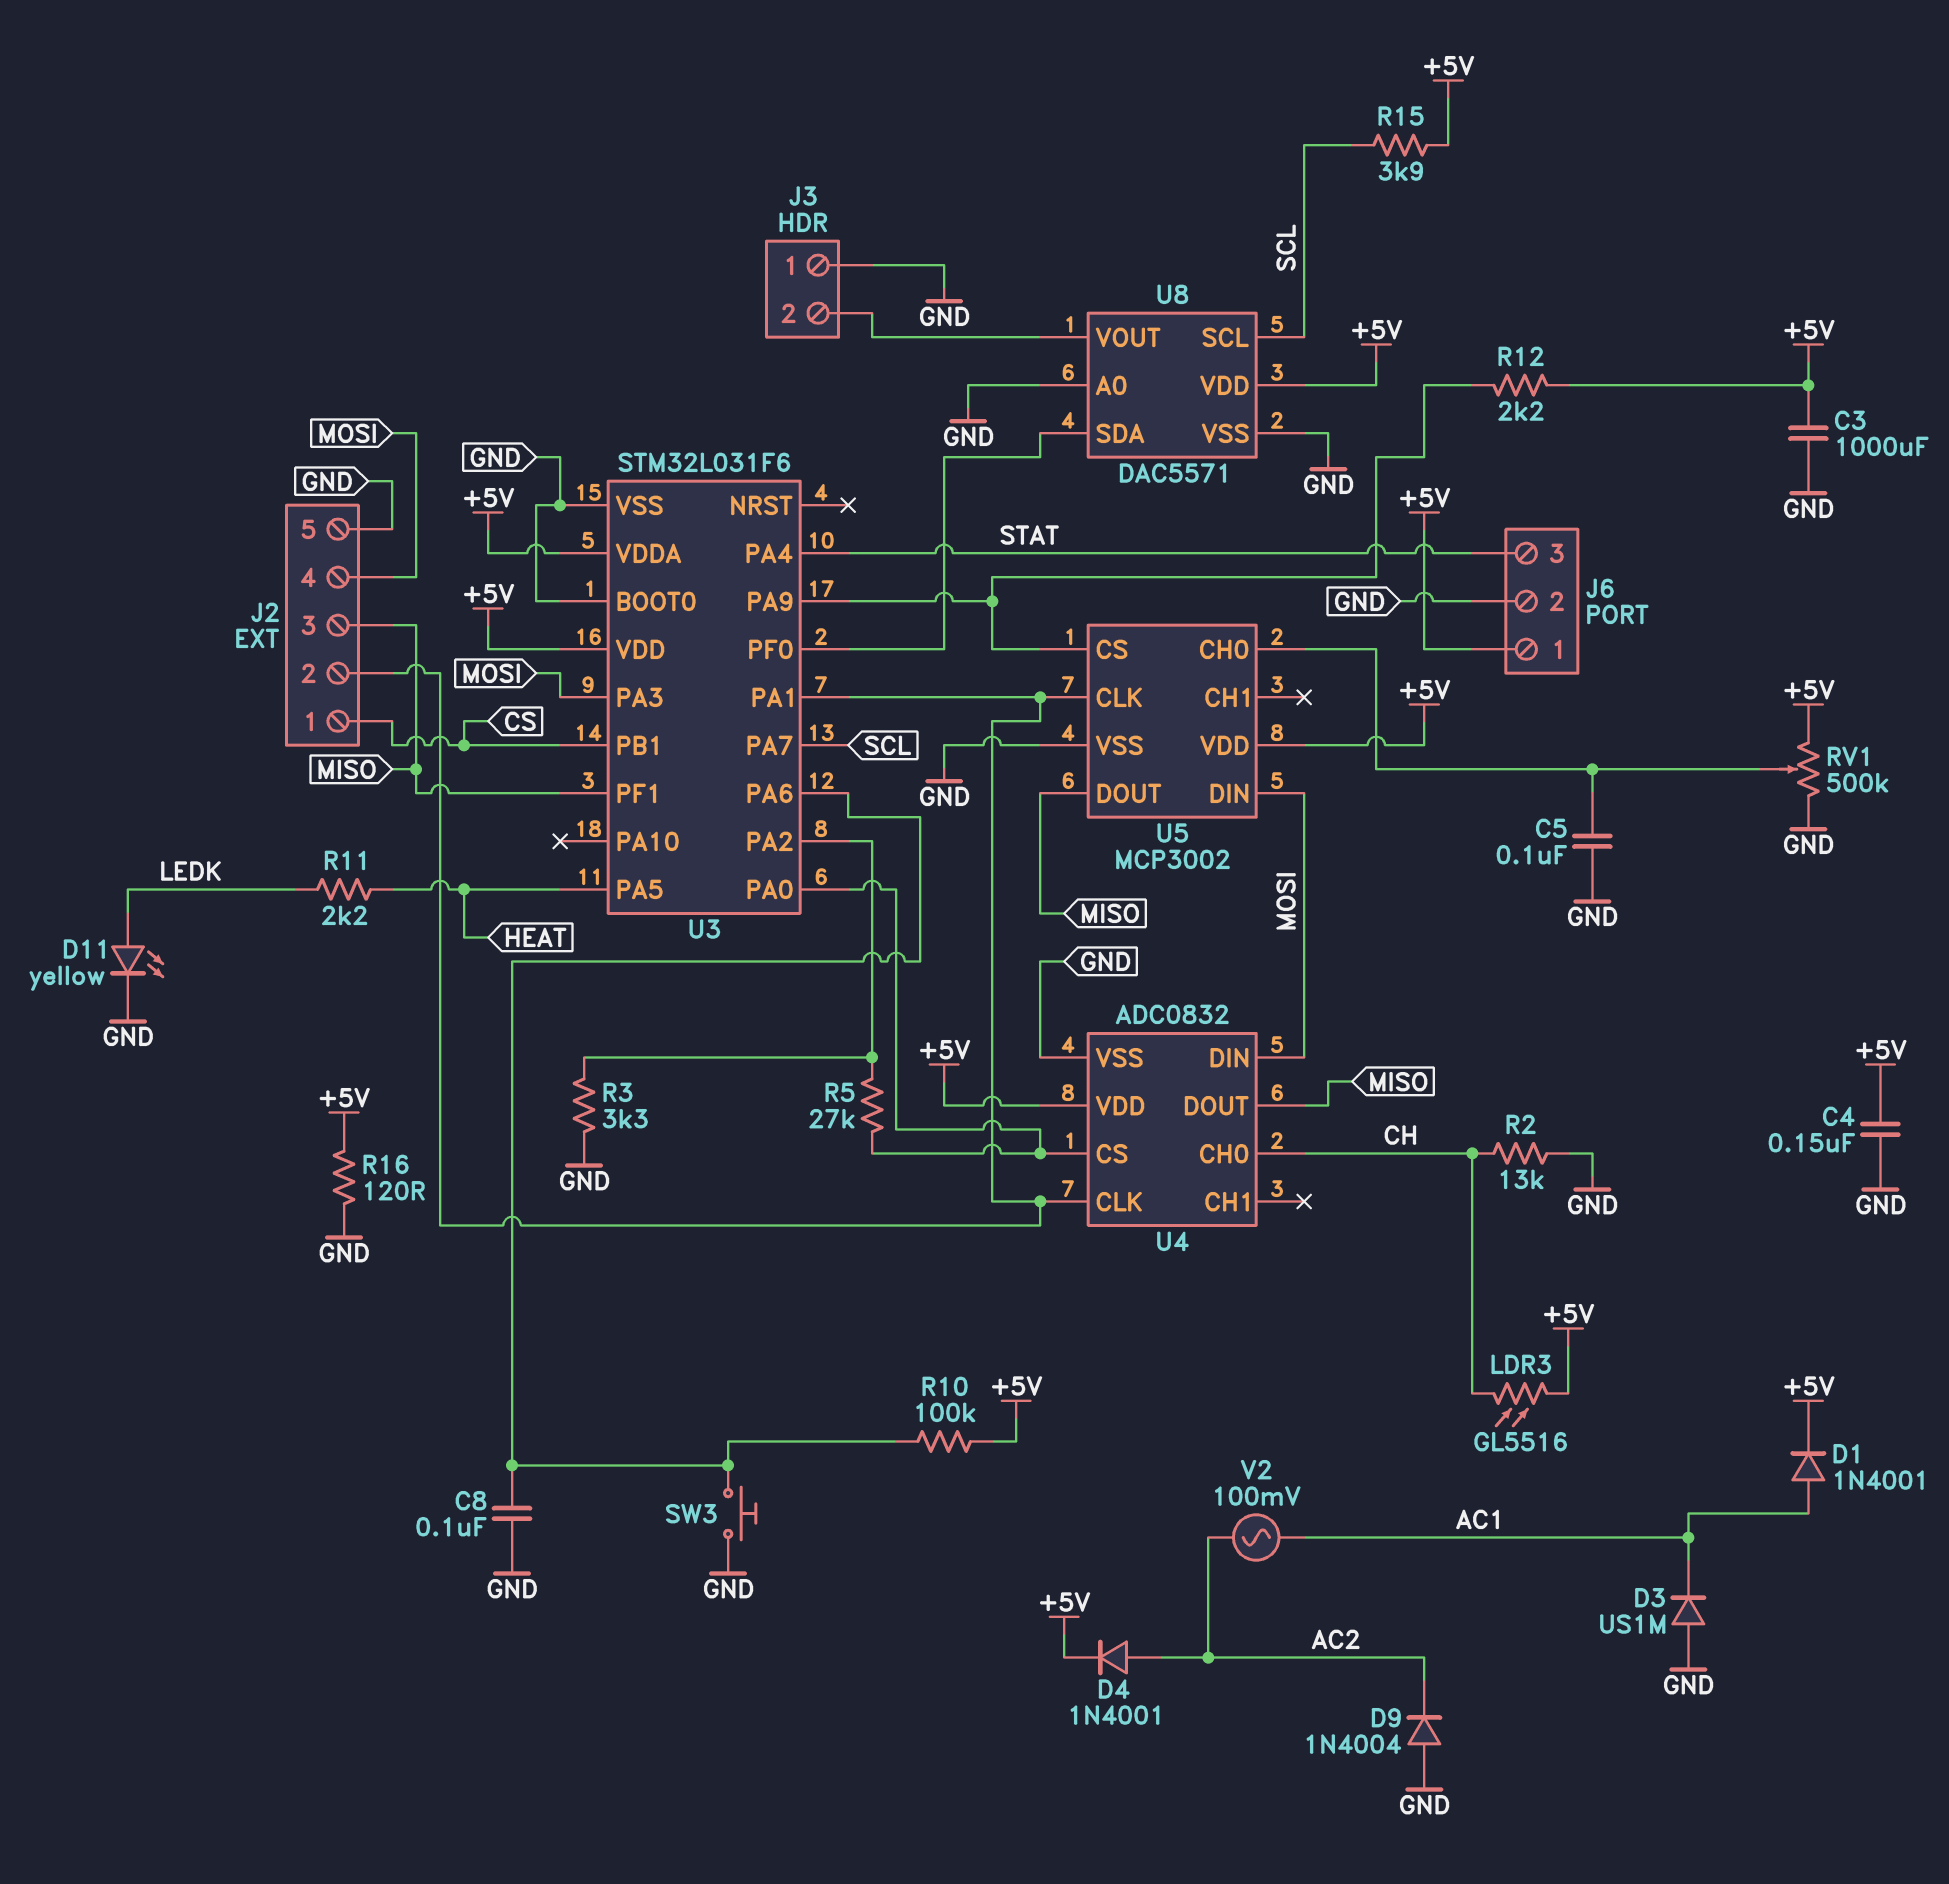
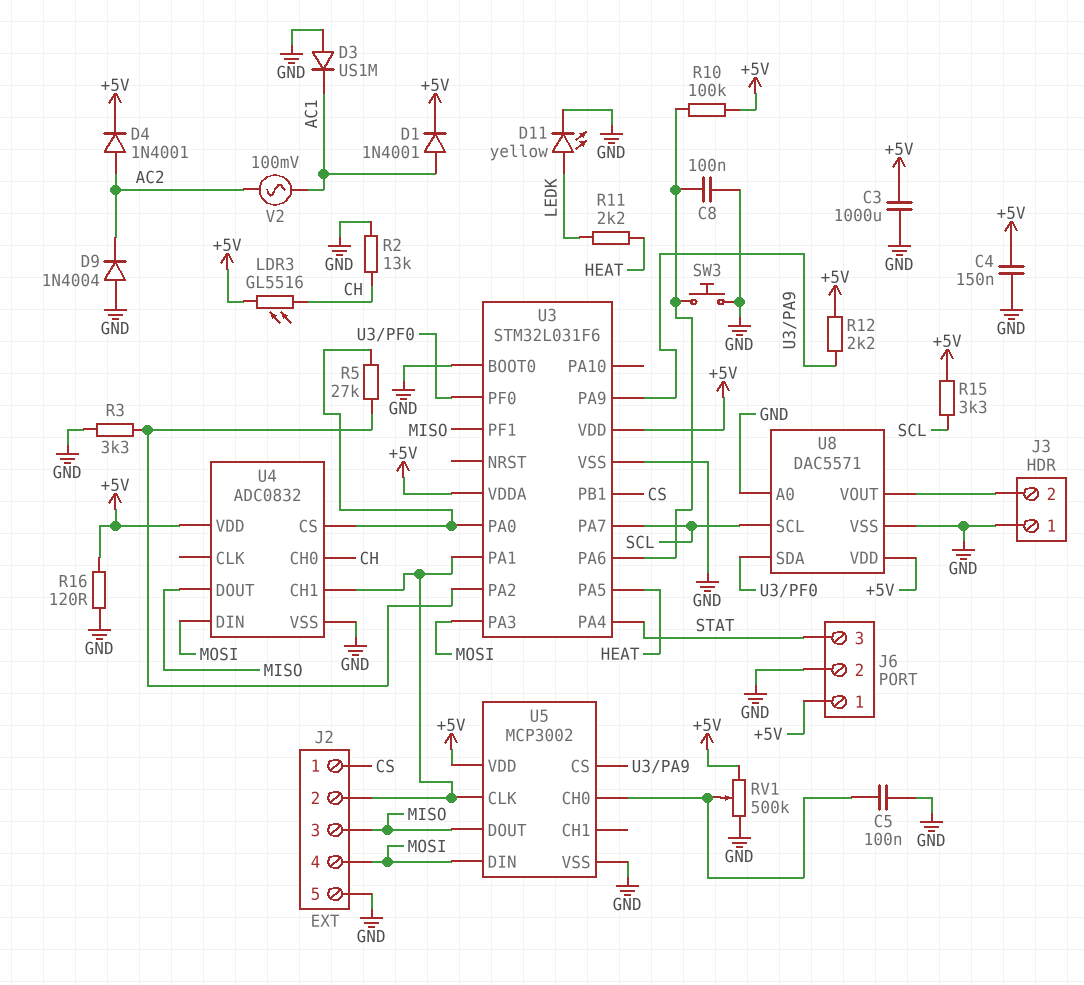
R15: 3.9k (+5V, SCL) -> 3.3k (+5V, SCL)
U4 pin CH1: none -> J2/2
U4 pin CLK: J2/2 -> none

